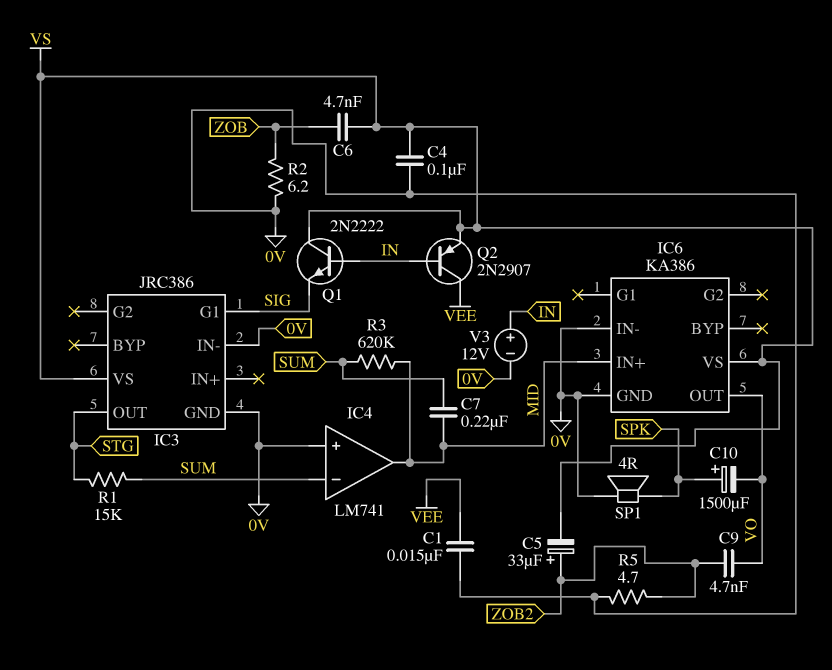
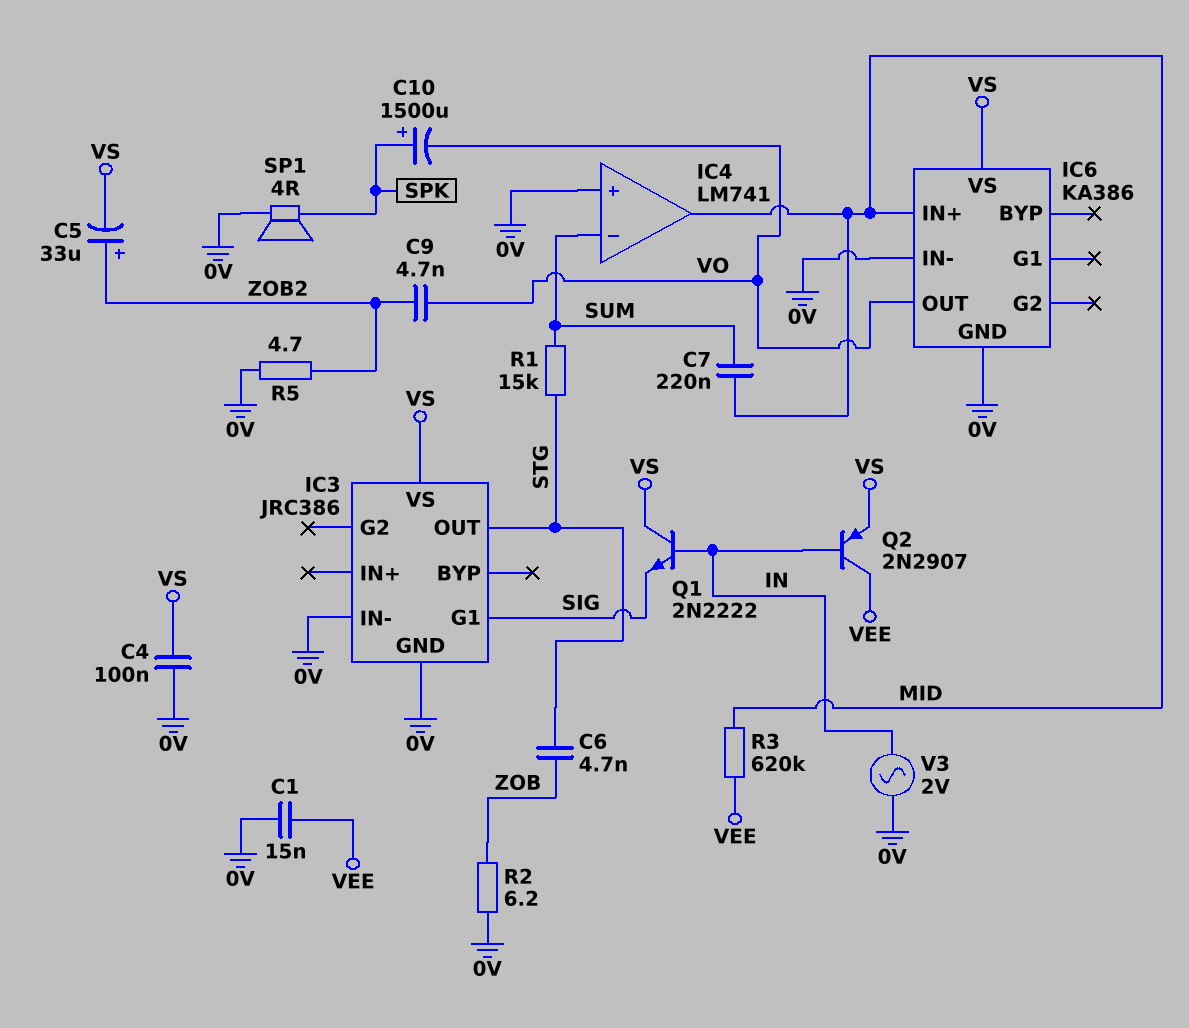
C6: 4.7nF (VS, ZOB) -> 4.7nF (STG, ZOB)
R3: 620k (MID, SUM) -> 620k (MID, VEE)
V3: 12V (plus IN, minus 0V) -> AC 2V (0V, IN)

